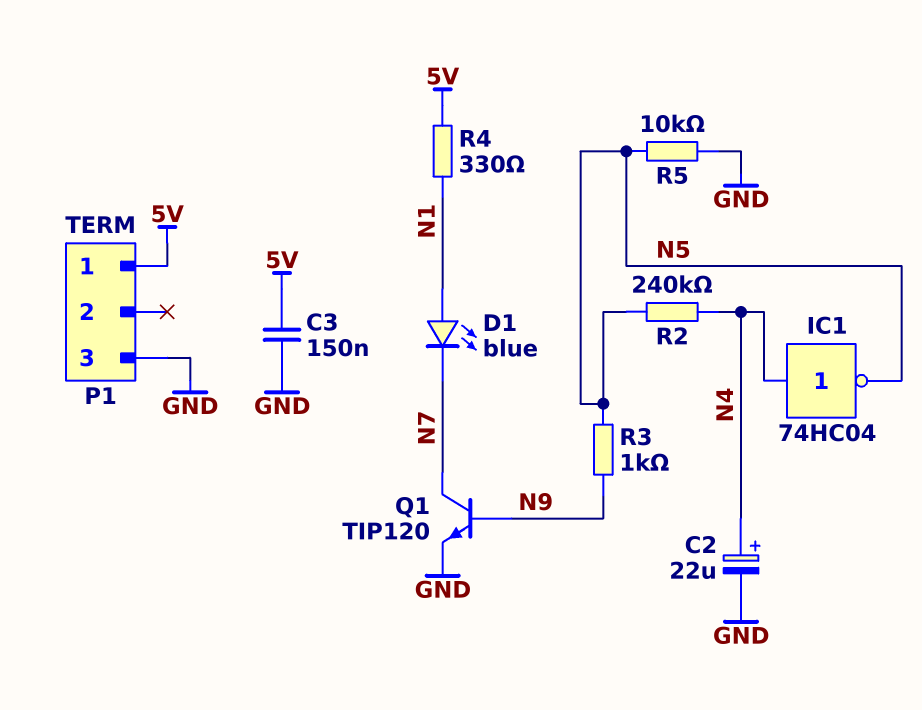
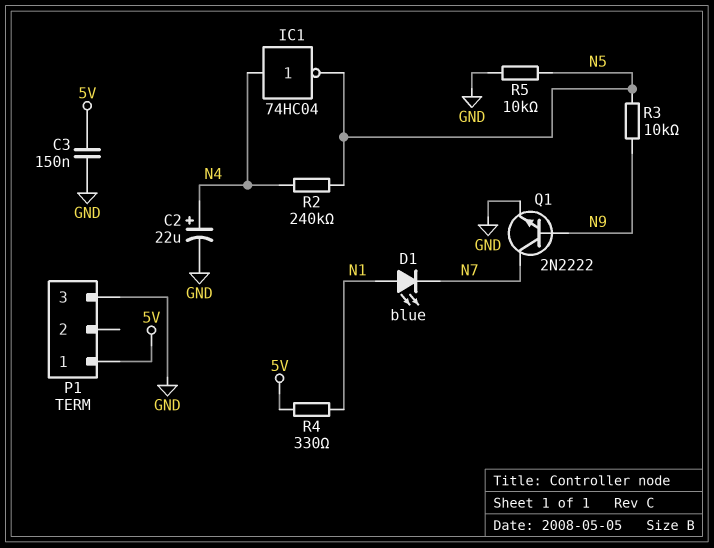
Q1: NPN TIP120 (B N9, C N7, E GND) -> NPN 2N2222 (B N9, C N7, E GND)
R3: 1k (N5, N9) -> 10k (N5, N9)

